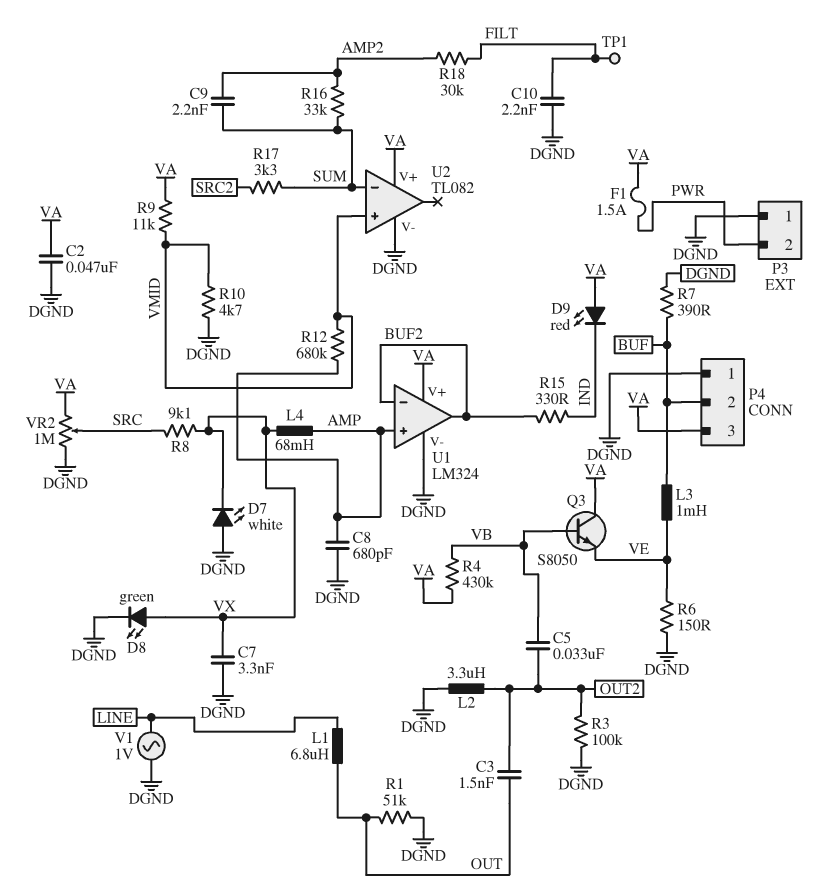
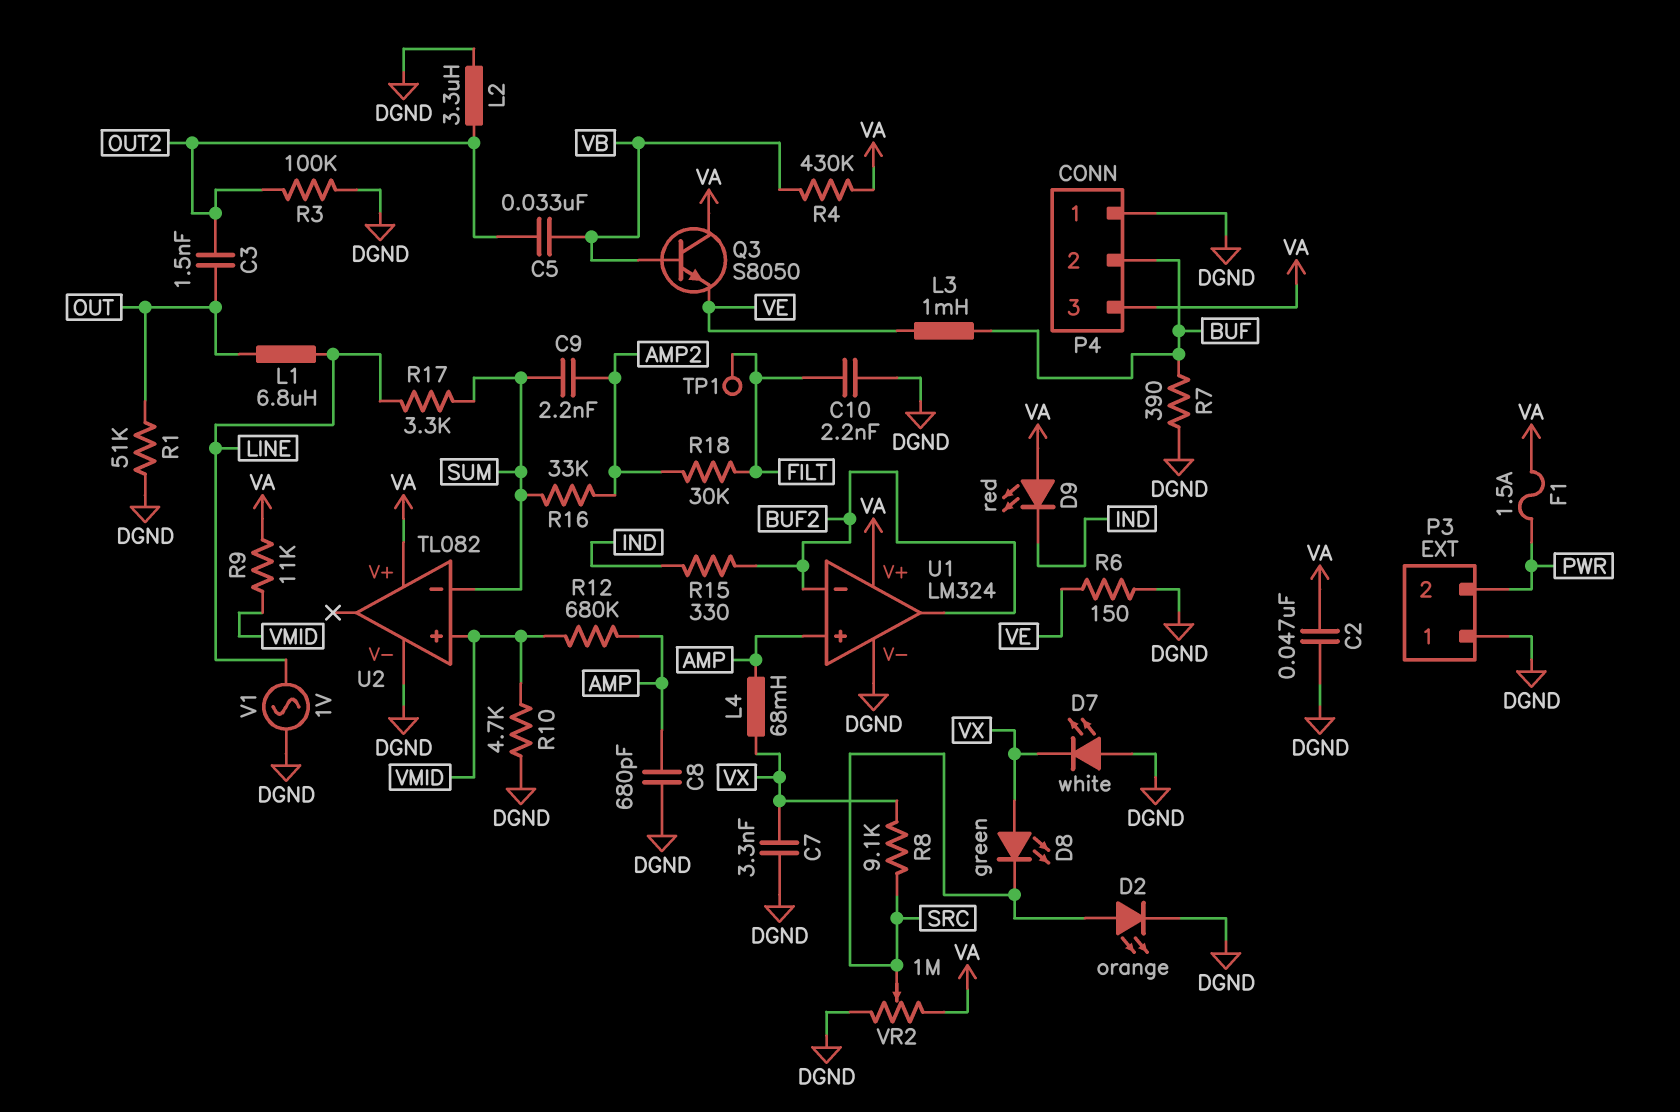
D2: none -> LED orange (A SRC, K DGND)
D8: LED green (A VX, K DGND) -> LED green (A VX, K SRC)
R17: 3.3k (SRC2, SUM) -> 3.3k (LINE, SUM)

